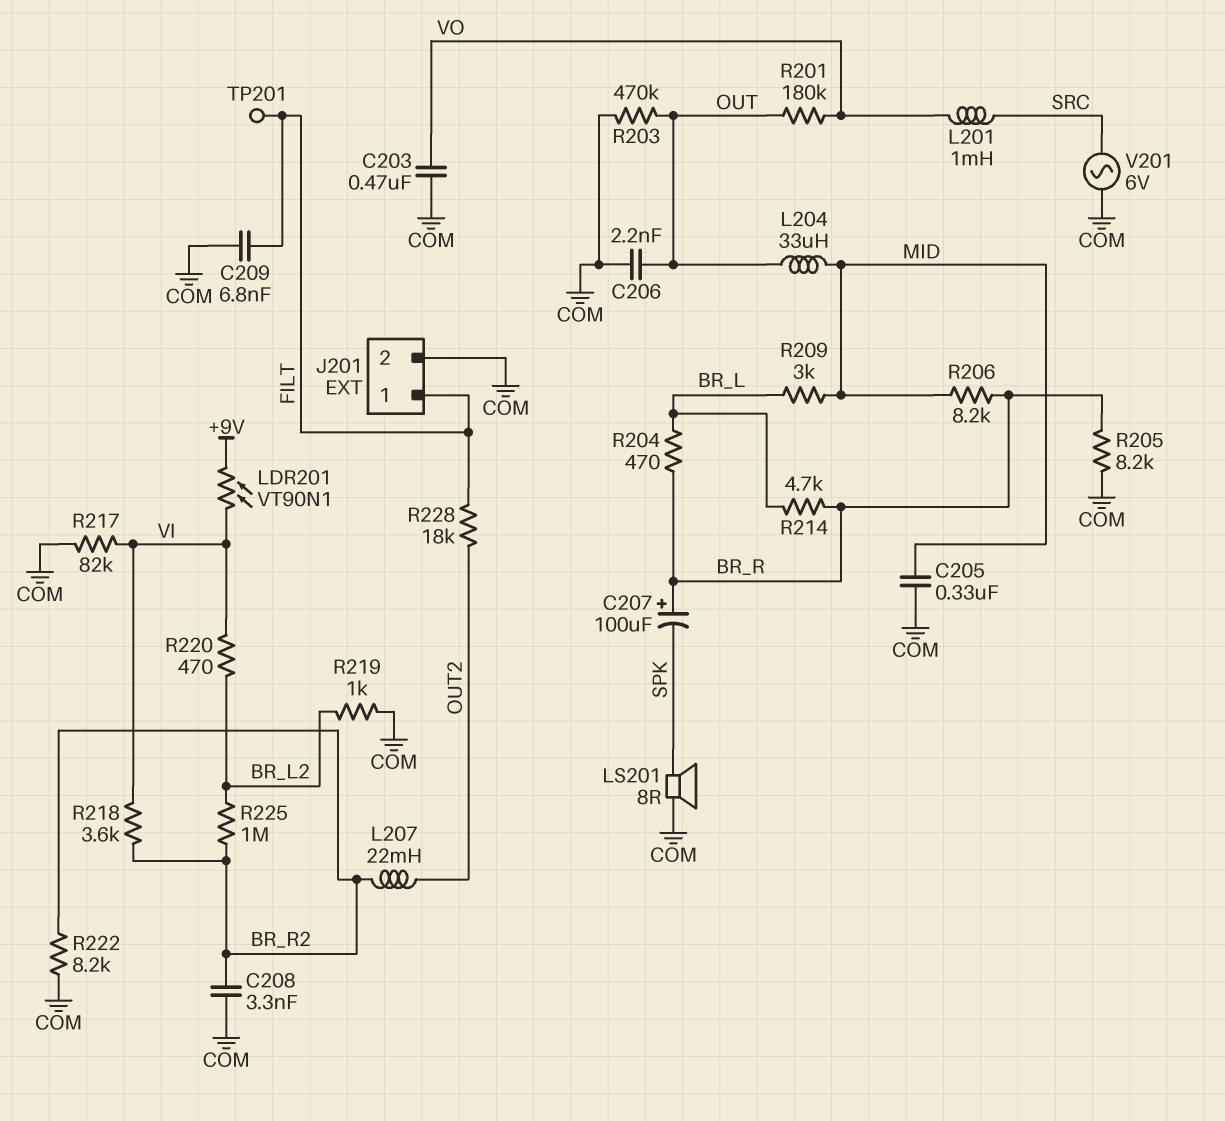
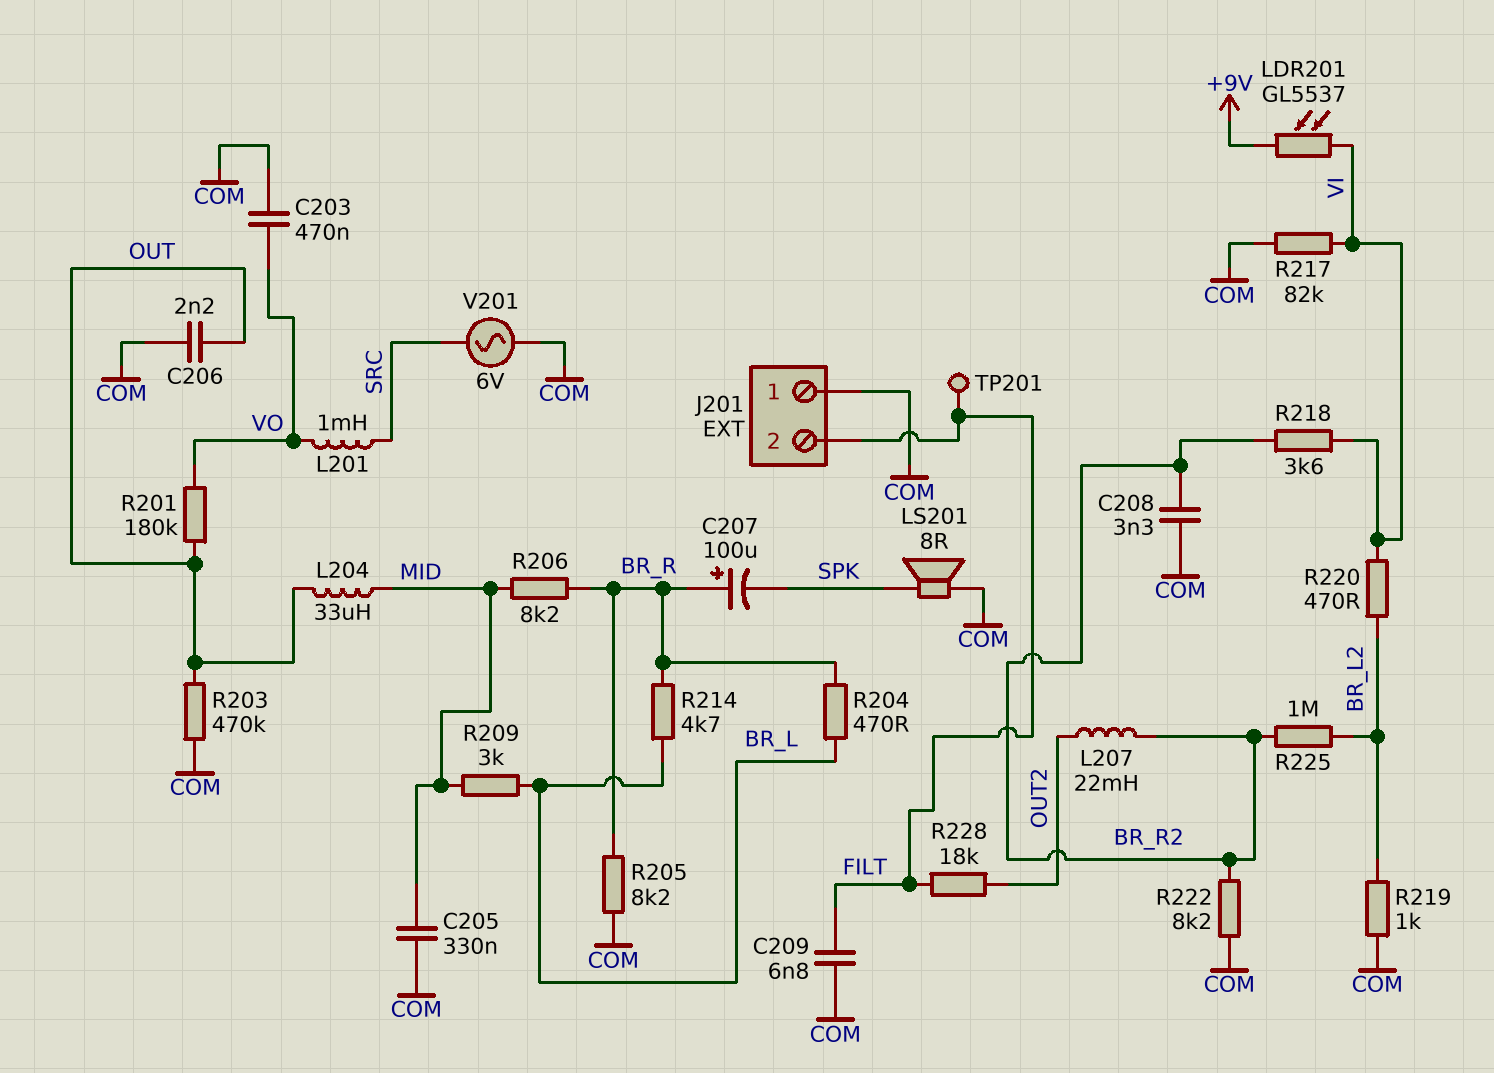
J201 pin 1: FILT -> COM
J201 pin 2: COM -> FILT
LDR201: VT90N1 (+9V, VI) -> GL5537 (+9V, VI)

